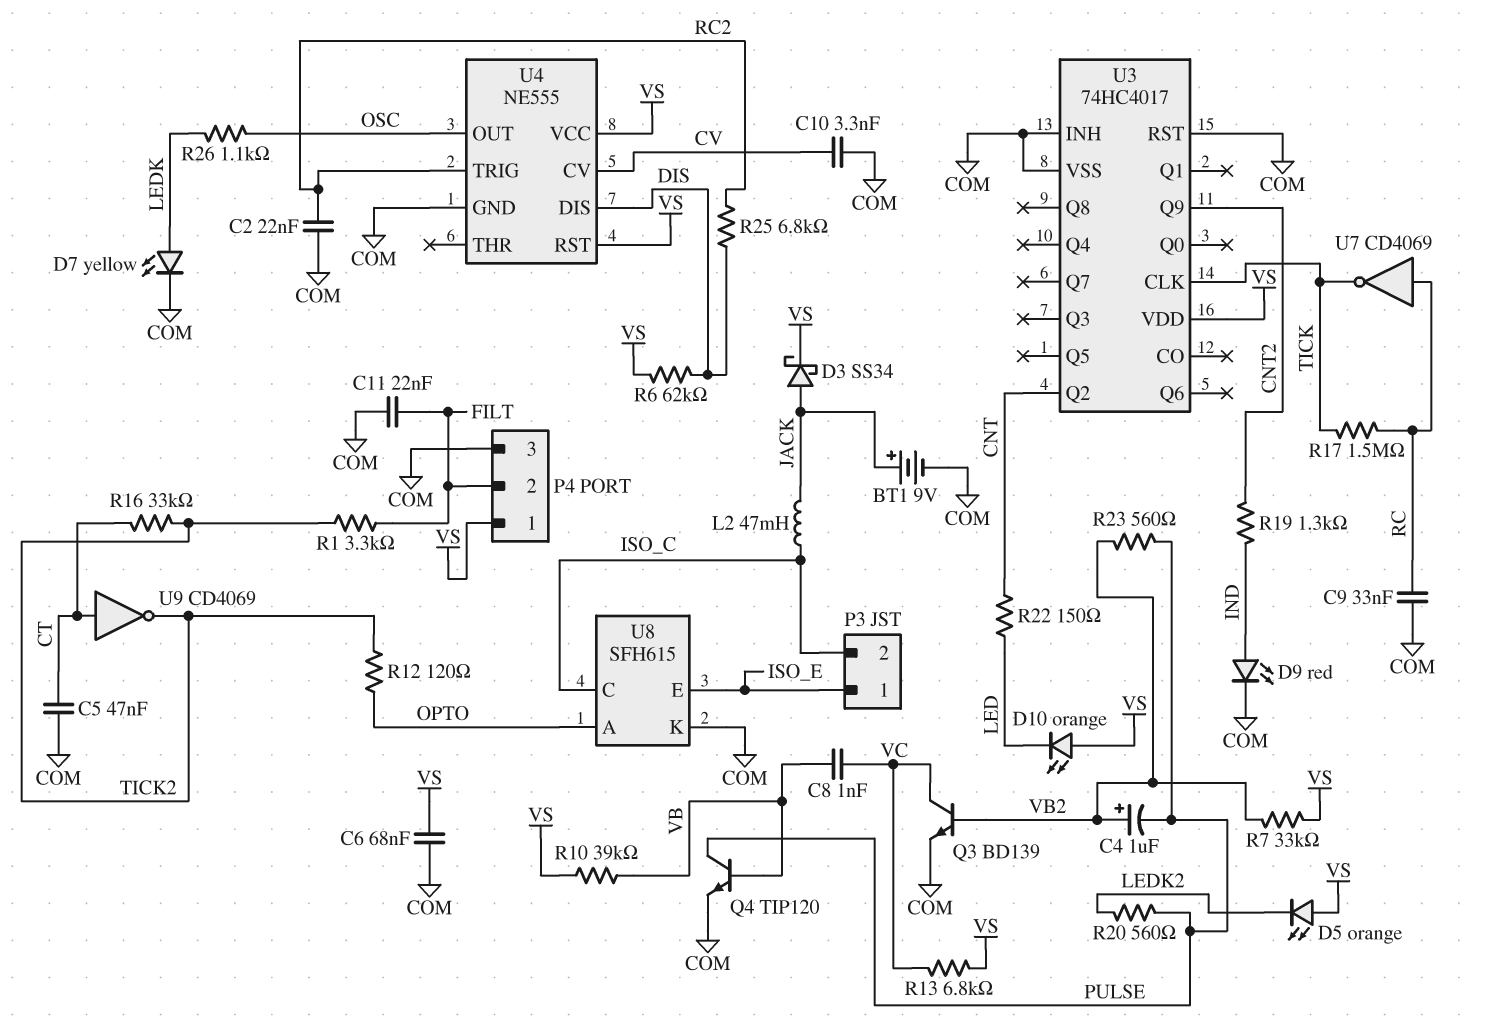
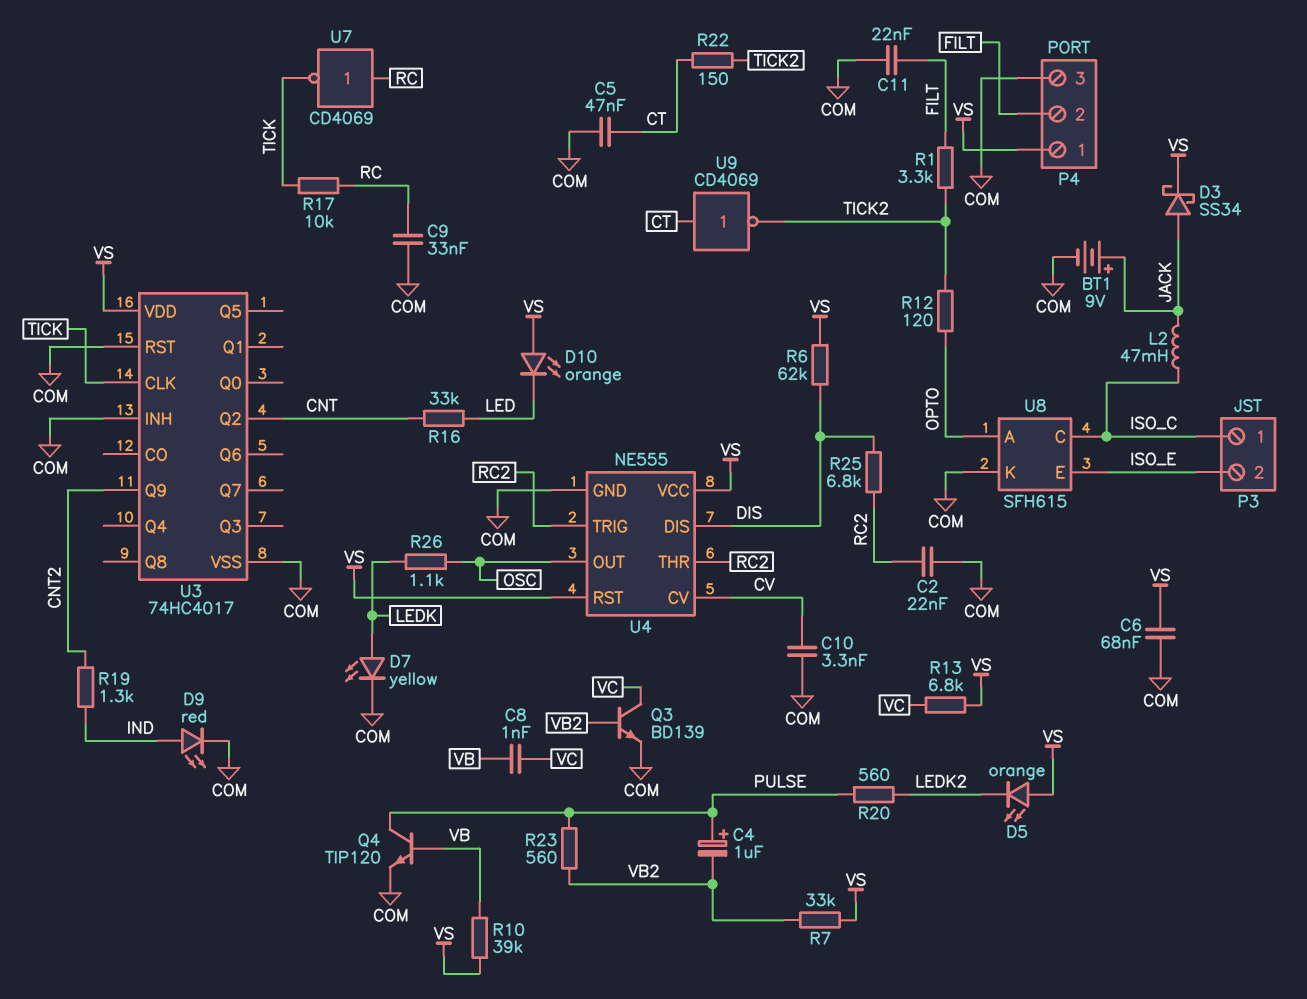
C4: 1uF (plus VB2, minus PULSE) -> 1uF (plus PULSE, minus VB2)
P3 pin 1: ISO_E -> ISO_C
P3 pin 2: ISO_C -> ISO_E
R16: 33k (CT, TICK2) -> 33k (CNT, LED)
R17: 1.5M (RC, TICK) -> 10k (RC, TICK)
R22: 150 (CNT, LED) -> 150 (CT, TICK2)
U4 pin THR: none -> RC2

